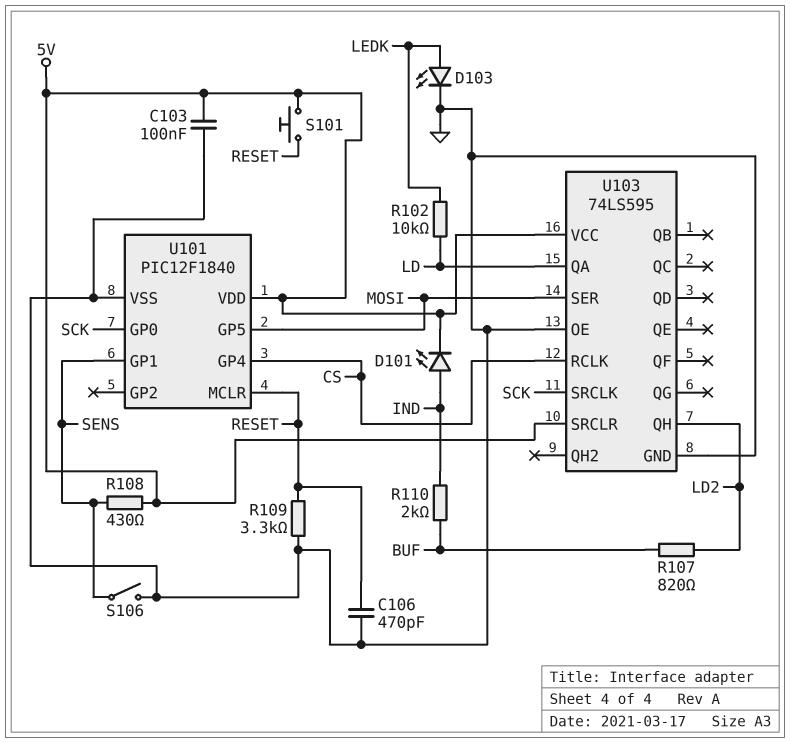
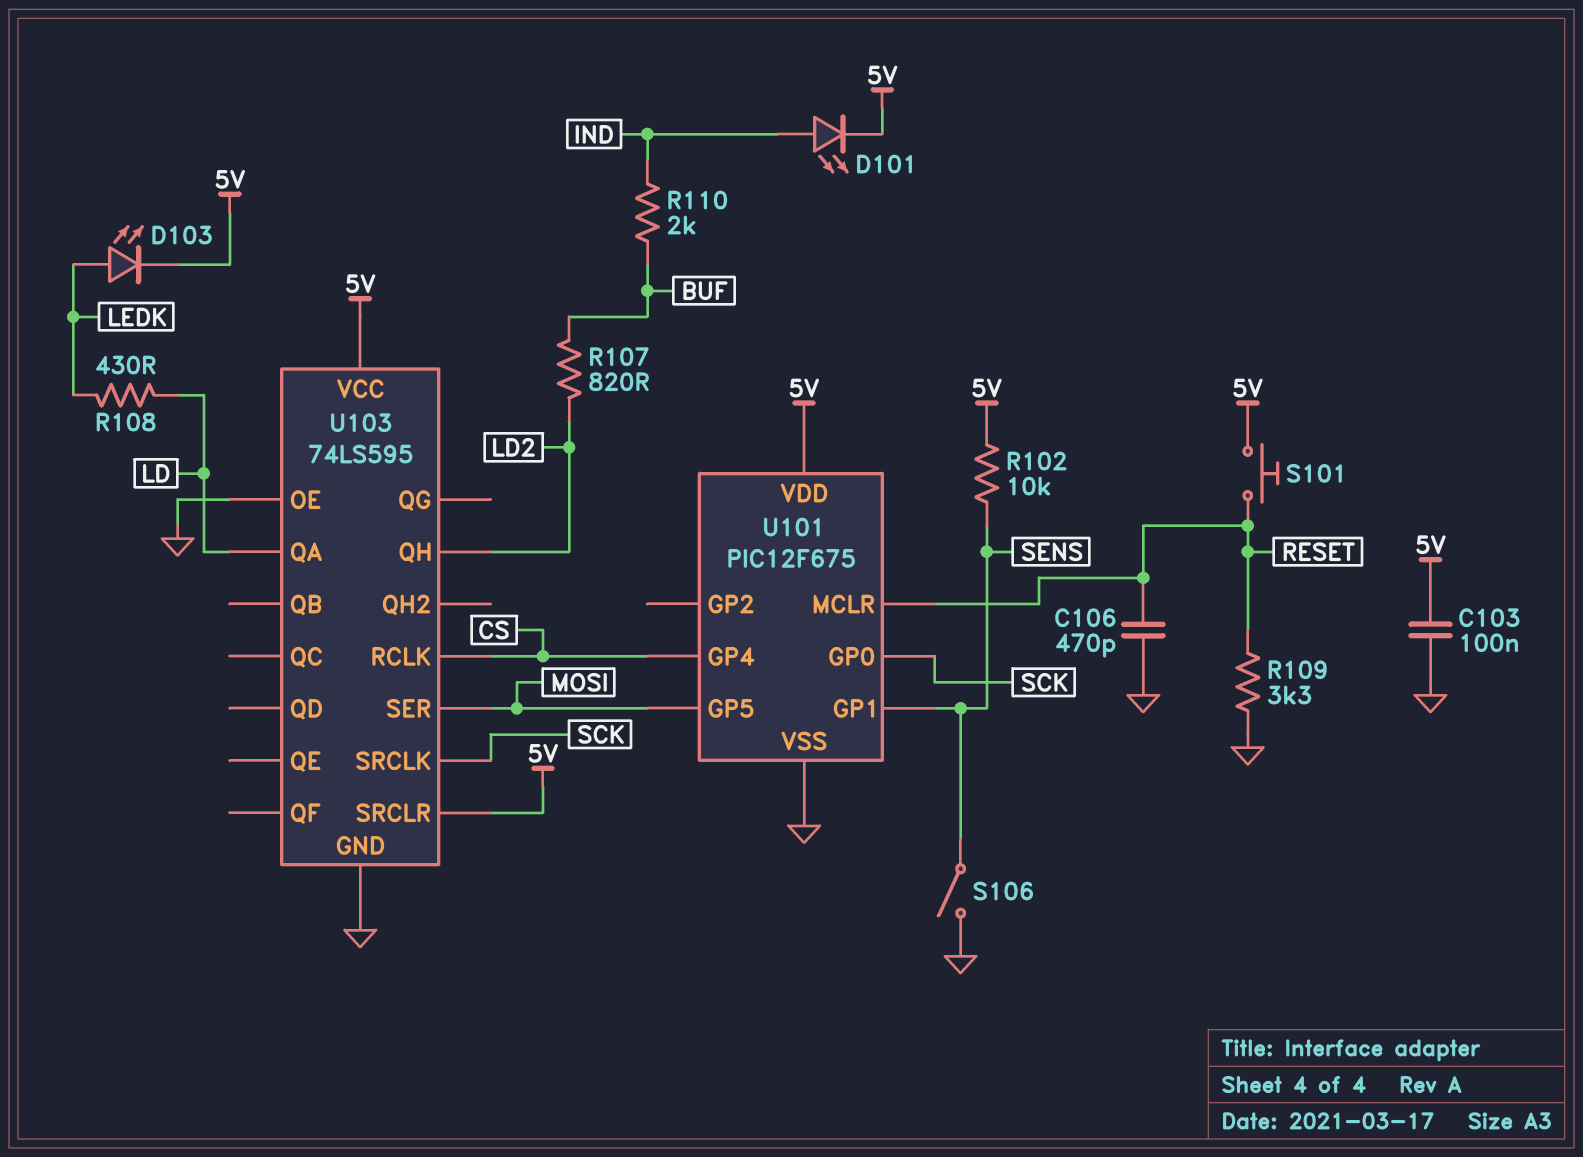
D103: LED (A LEDK, K GND) -> LED (A LEDK, K 5V)
R102: 10k (LD, LEDK) -> 10k (5V, SENS)
R108: 430 (5V, SENS) -> 430 (LD, LEDK)
U101: PIC12F1840 -> PIC12F675

